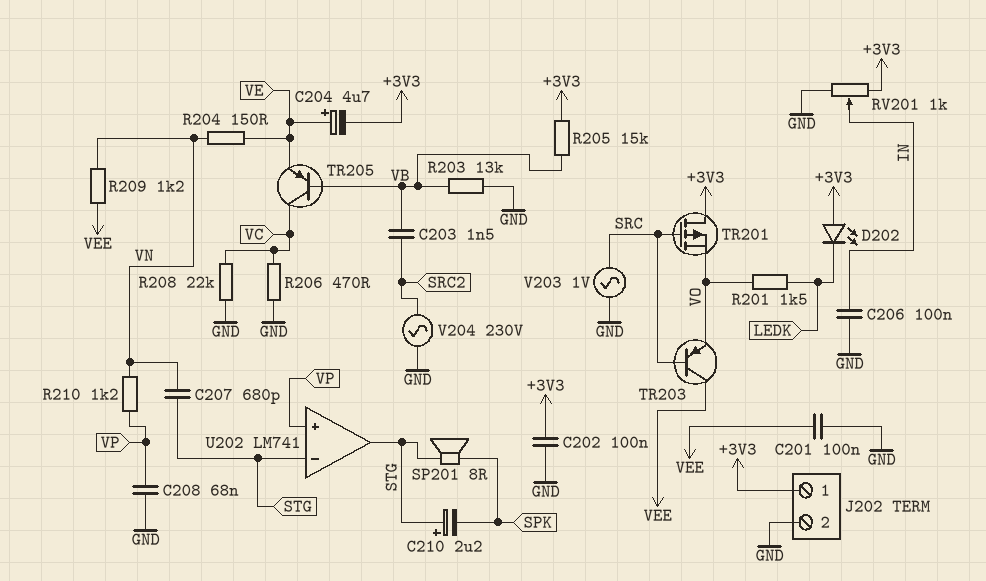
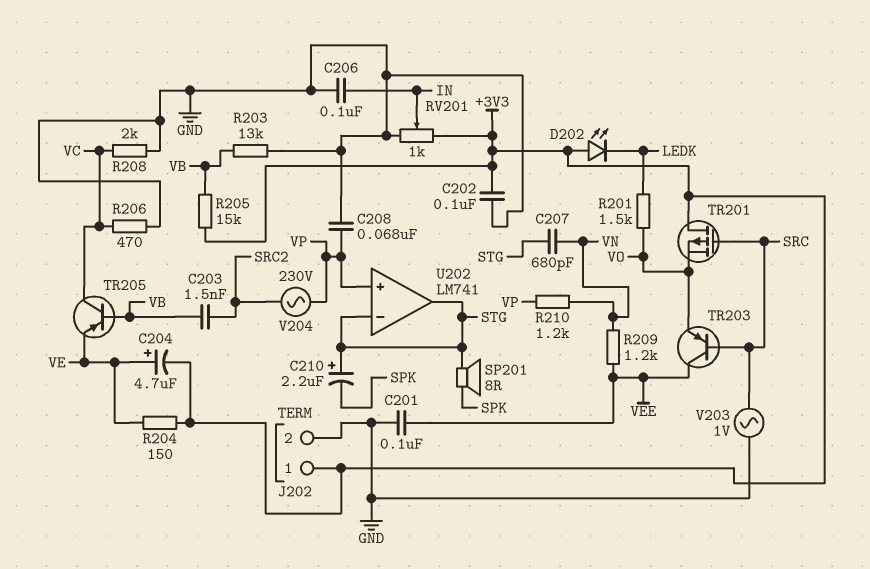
R204: 150 (VE, VN) -> 150 (+3V3, VE)
R208: 22k (GND, VC) -> 2k (GND, VC)
V204: AC 230V (GND, SRC2) -> AC 230V (SRC2, VP)

